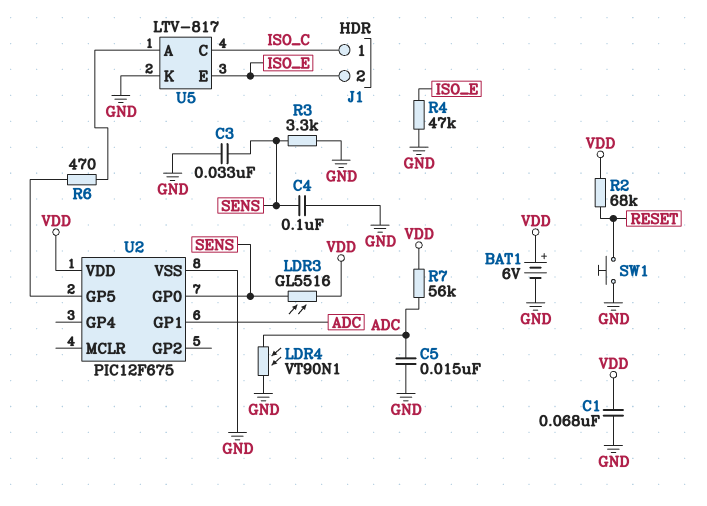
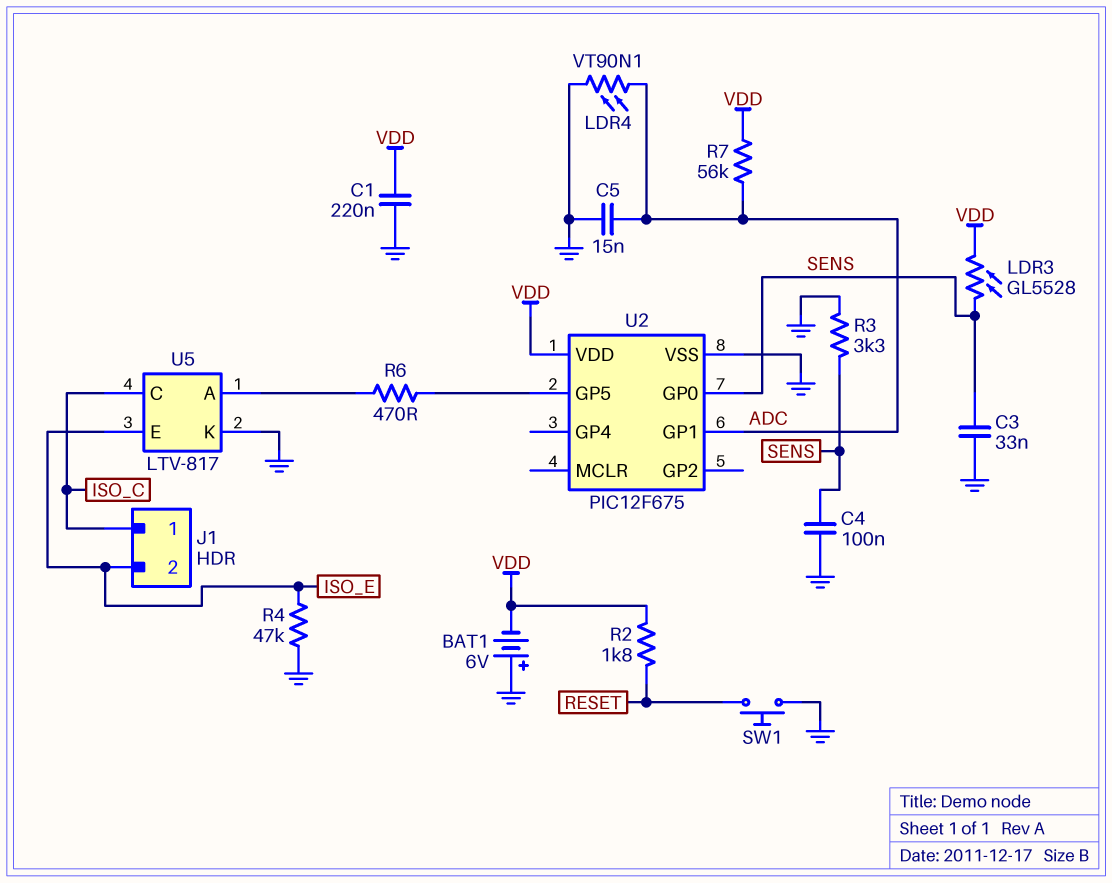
BAT1: 6V (plus VDD, minus GND) -> 6V (plus GND, minus VDD)
C1: 68nF (GND, VDD) -> 220nF (GND, VDD)
LDR3: GL5516 (SENS, VDD) -> GL5528 (SENS, VDD)
R2: 68k (RESET, VDD) -> 1.8k (RESET, VDD)

